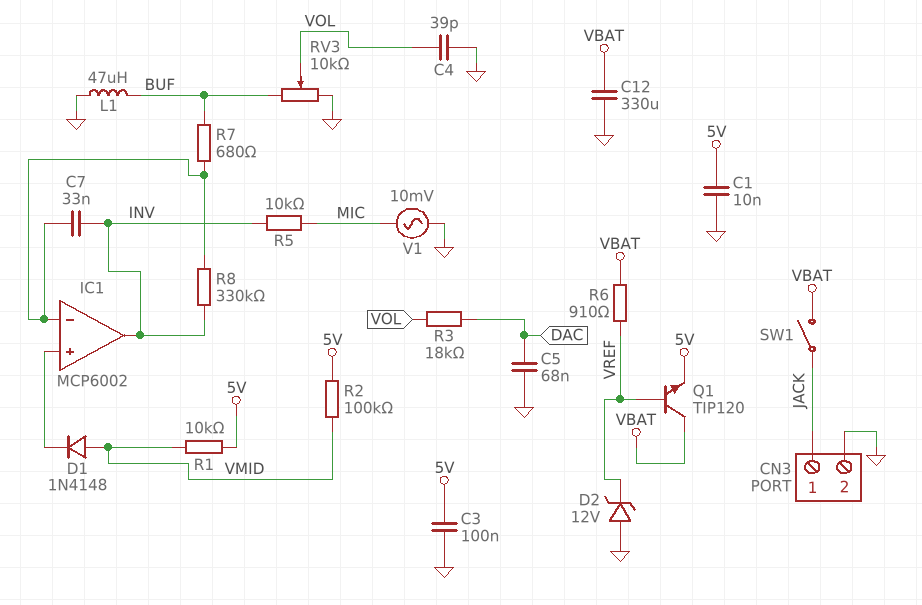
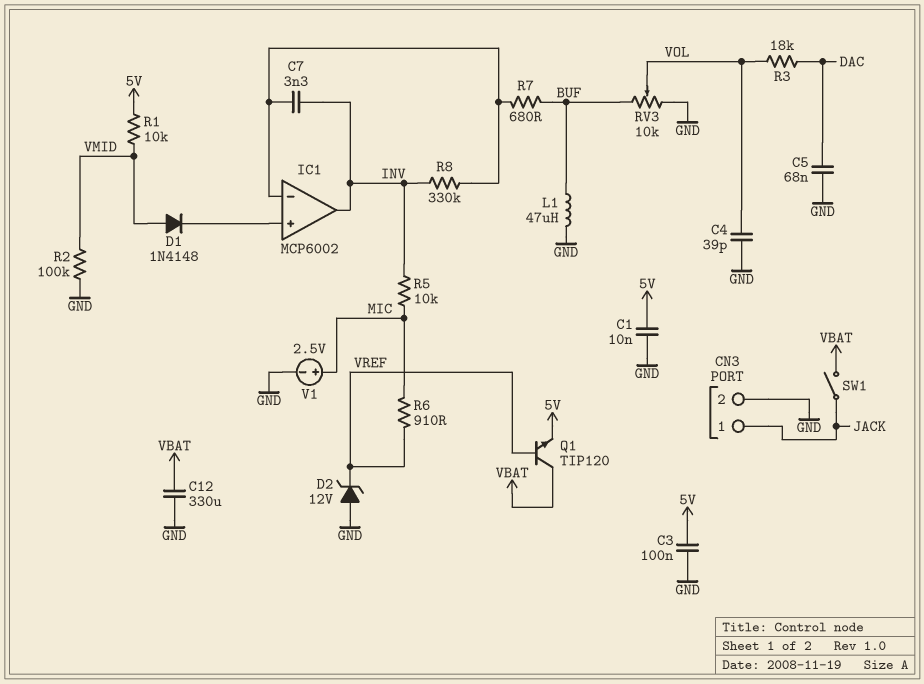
C7: 33nF (IC1/in-, INV) -> 3.3nF (IC1/in-, INV)
R2: 100k (5V, VMID) -> 100k (GND, VMID)
R6: 910 (VBAT, VREF) -> 910 (MIC, VREF)
V1: AC 10mV (GND, MIC) -> 2.5V (plus MIC, minus GND)

